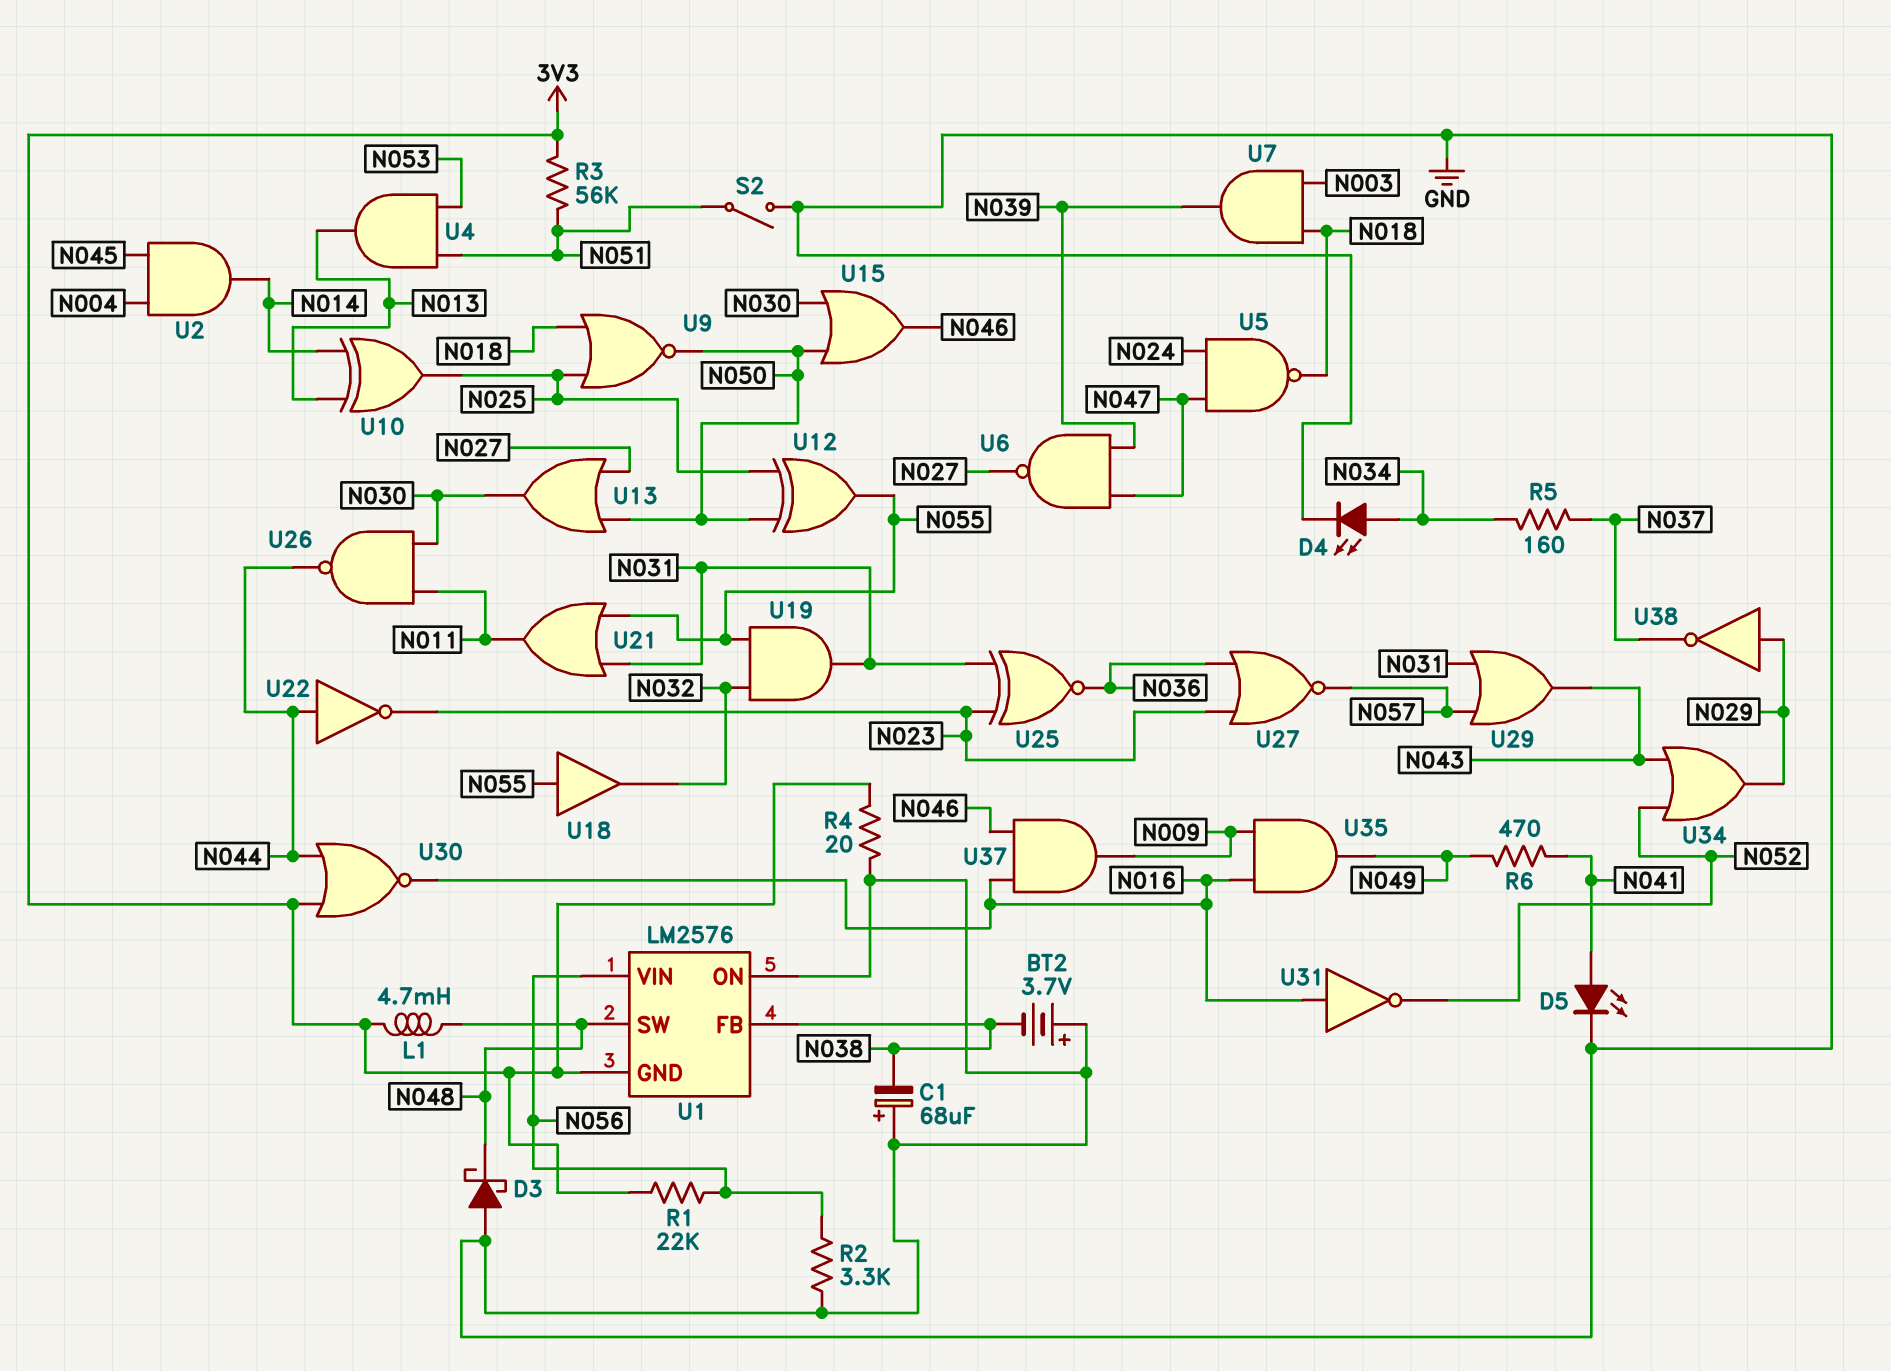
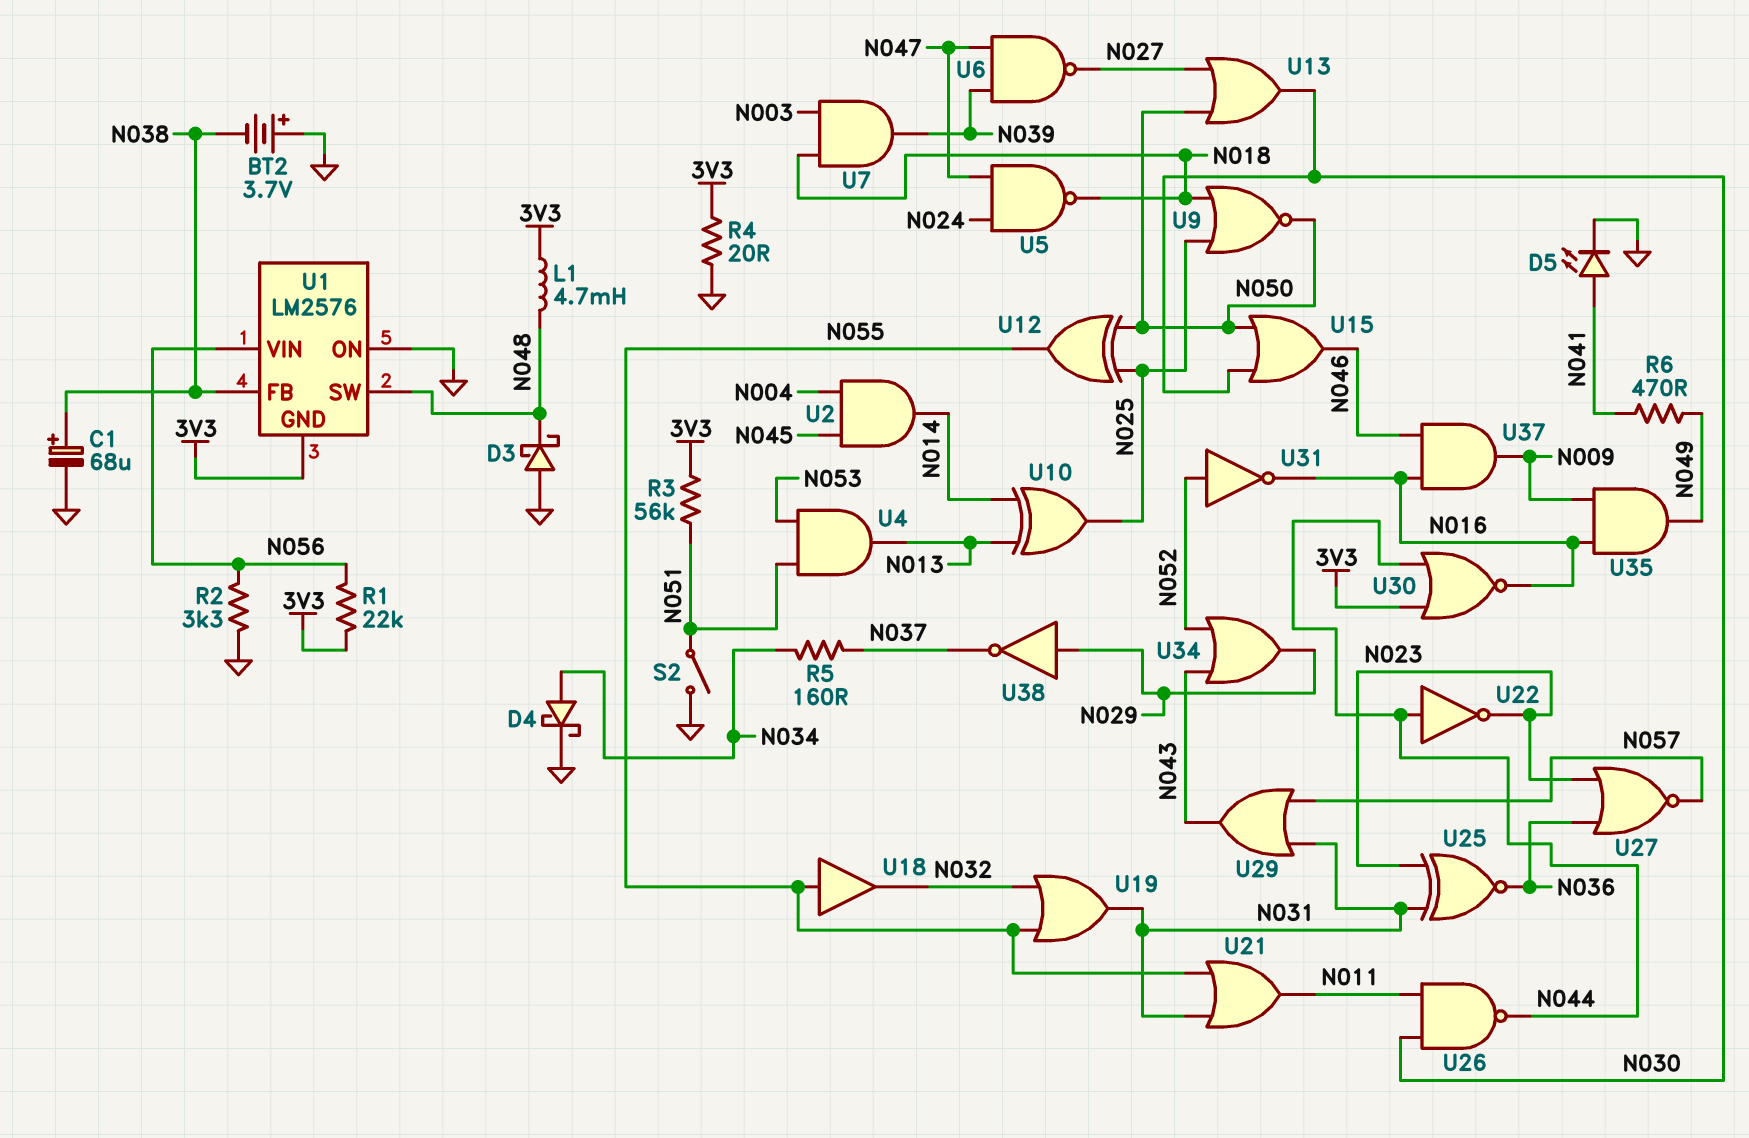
C1: 68uF (plus GND, minus N038) -> 68uF (plus N038, minus GND)
D4: LED (A N034, K GND) -> schottky (A N034, K GND)
U19: AND (in N032, in N055, out N031) -> OR (in N032, in N055, out N031)
U31: NOT (in N016, out N052) -> NOT (in N052, out N016)

